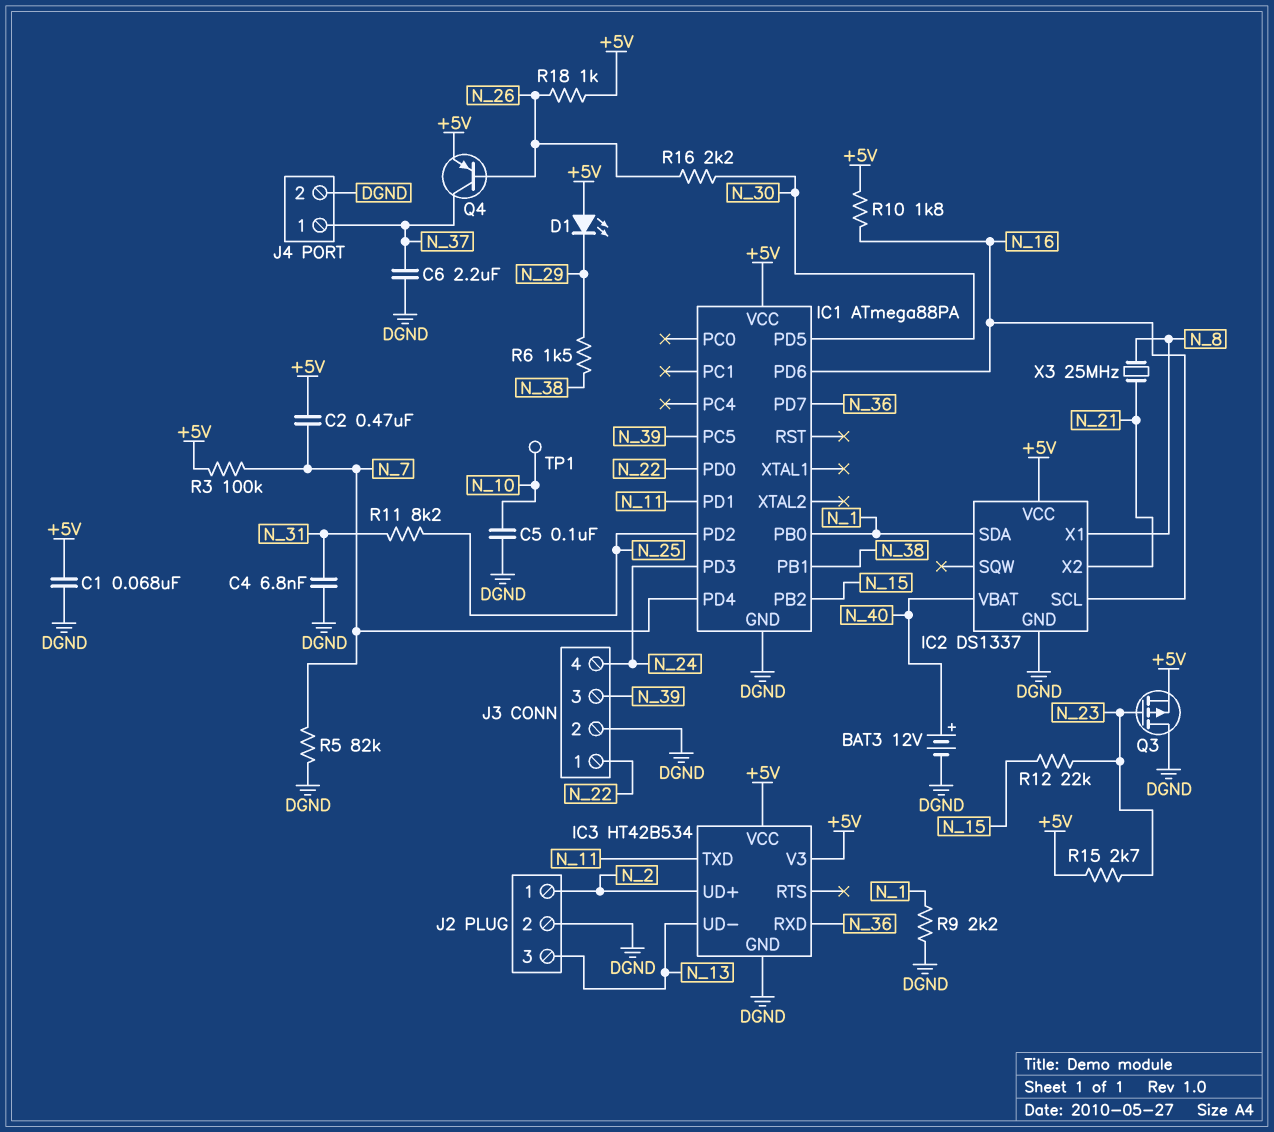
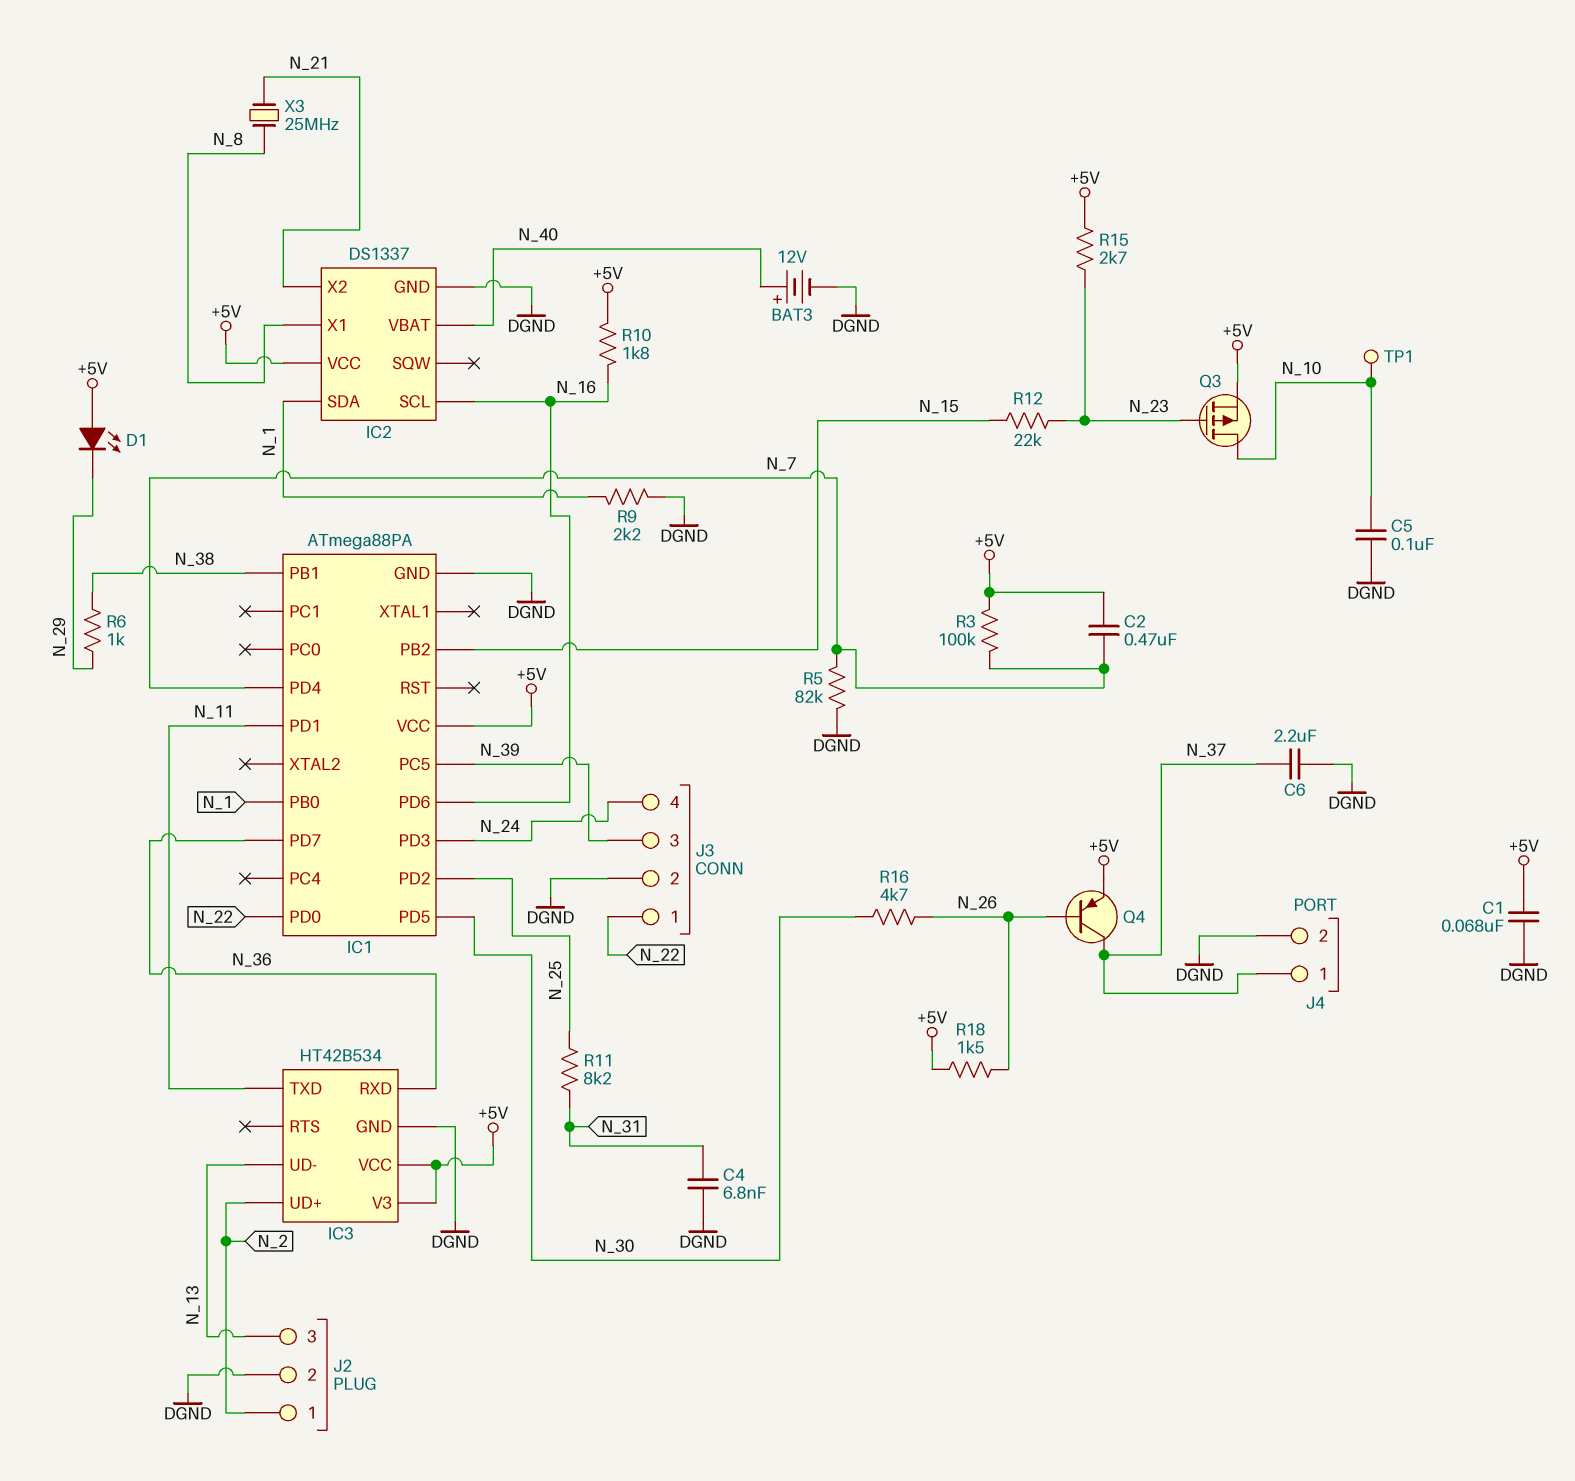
Q3: PMOS (G N_23, D DGND, S +5V) -> PMOS (G N_23, D N_10, S +5V)
R6: 1.5k (N_29, N_38) -> 1k (N_29, N_38)
R16: 2.2k (N_26, N_30) -> 4.7k (N_26, N_30)
R18: 1k (+5V, N_26) -> 1.5k (+5V, N_26)

